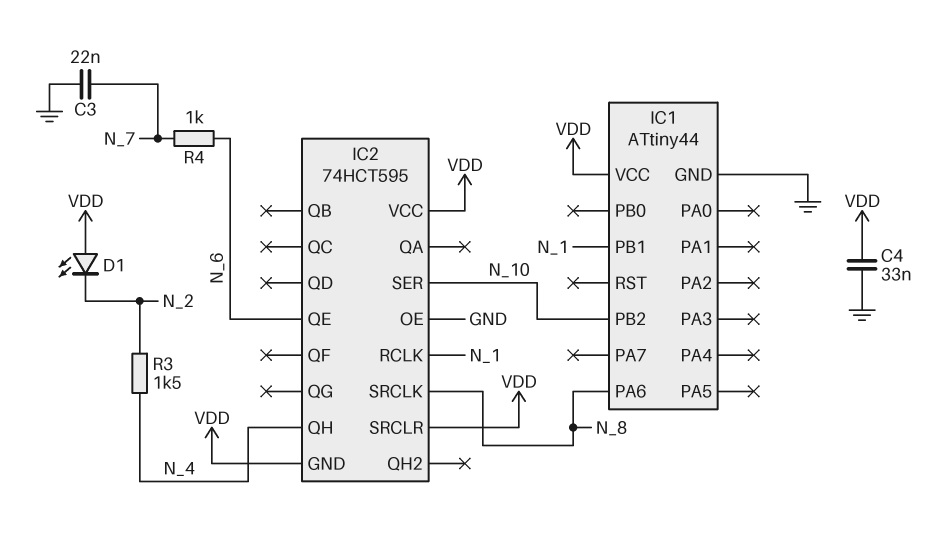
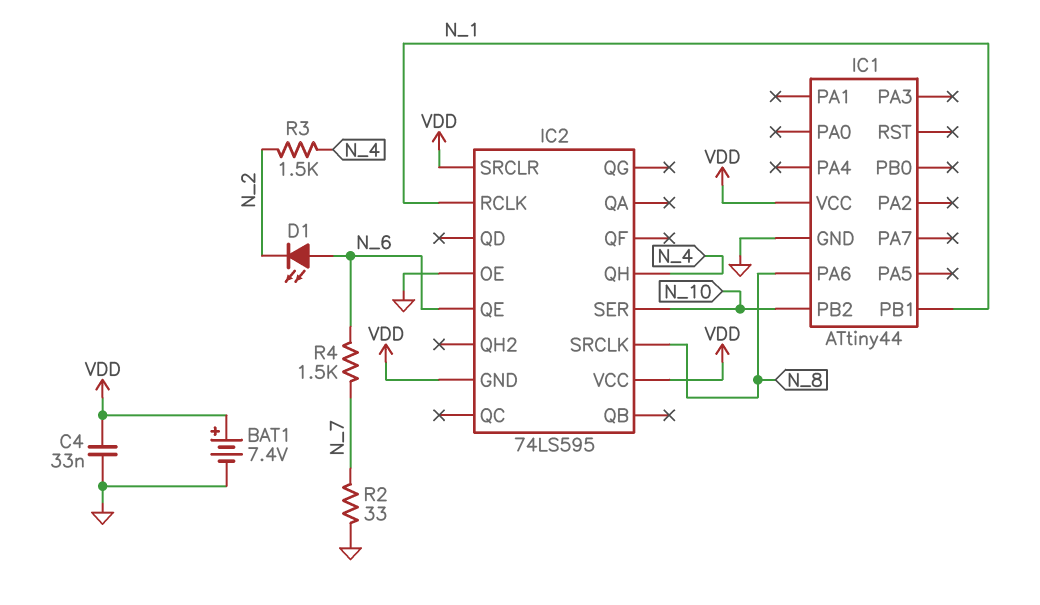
BAT1: none -> 7.4V (plus VDD, minus GND)
C3: 22nF (GND, N_7) -> none
D1: LED (A VDD, K N_2) -> LED (A N_6, K N_2)
IC2: 74HCT595 -> 74LS595
R2: none -> 33 (GND, N_7)
R4: 1k (N_6, N_7) -> 1.5k (N_6, N_7)

